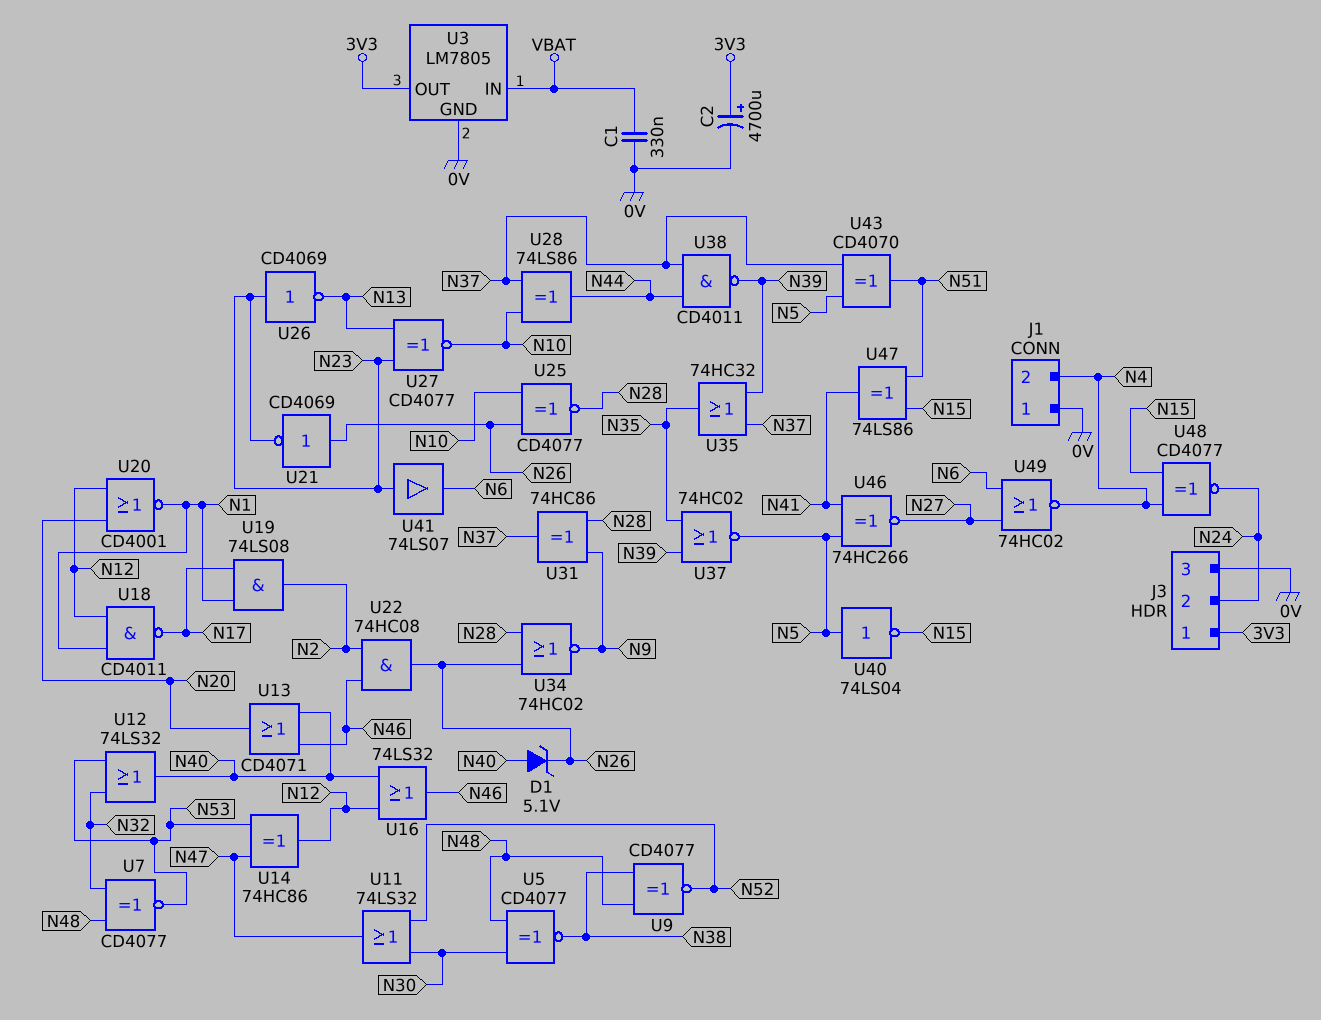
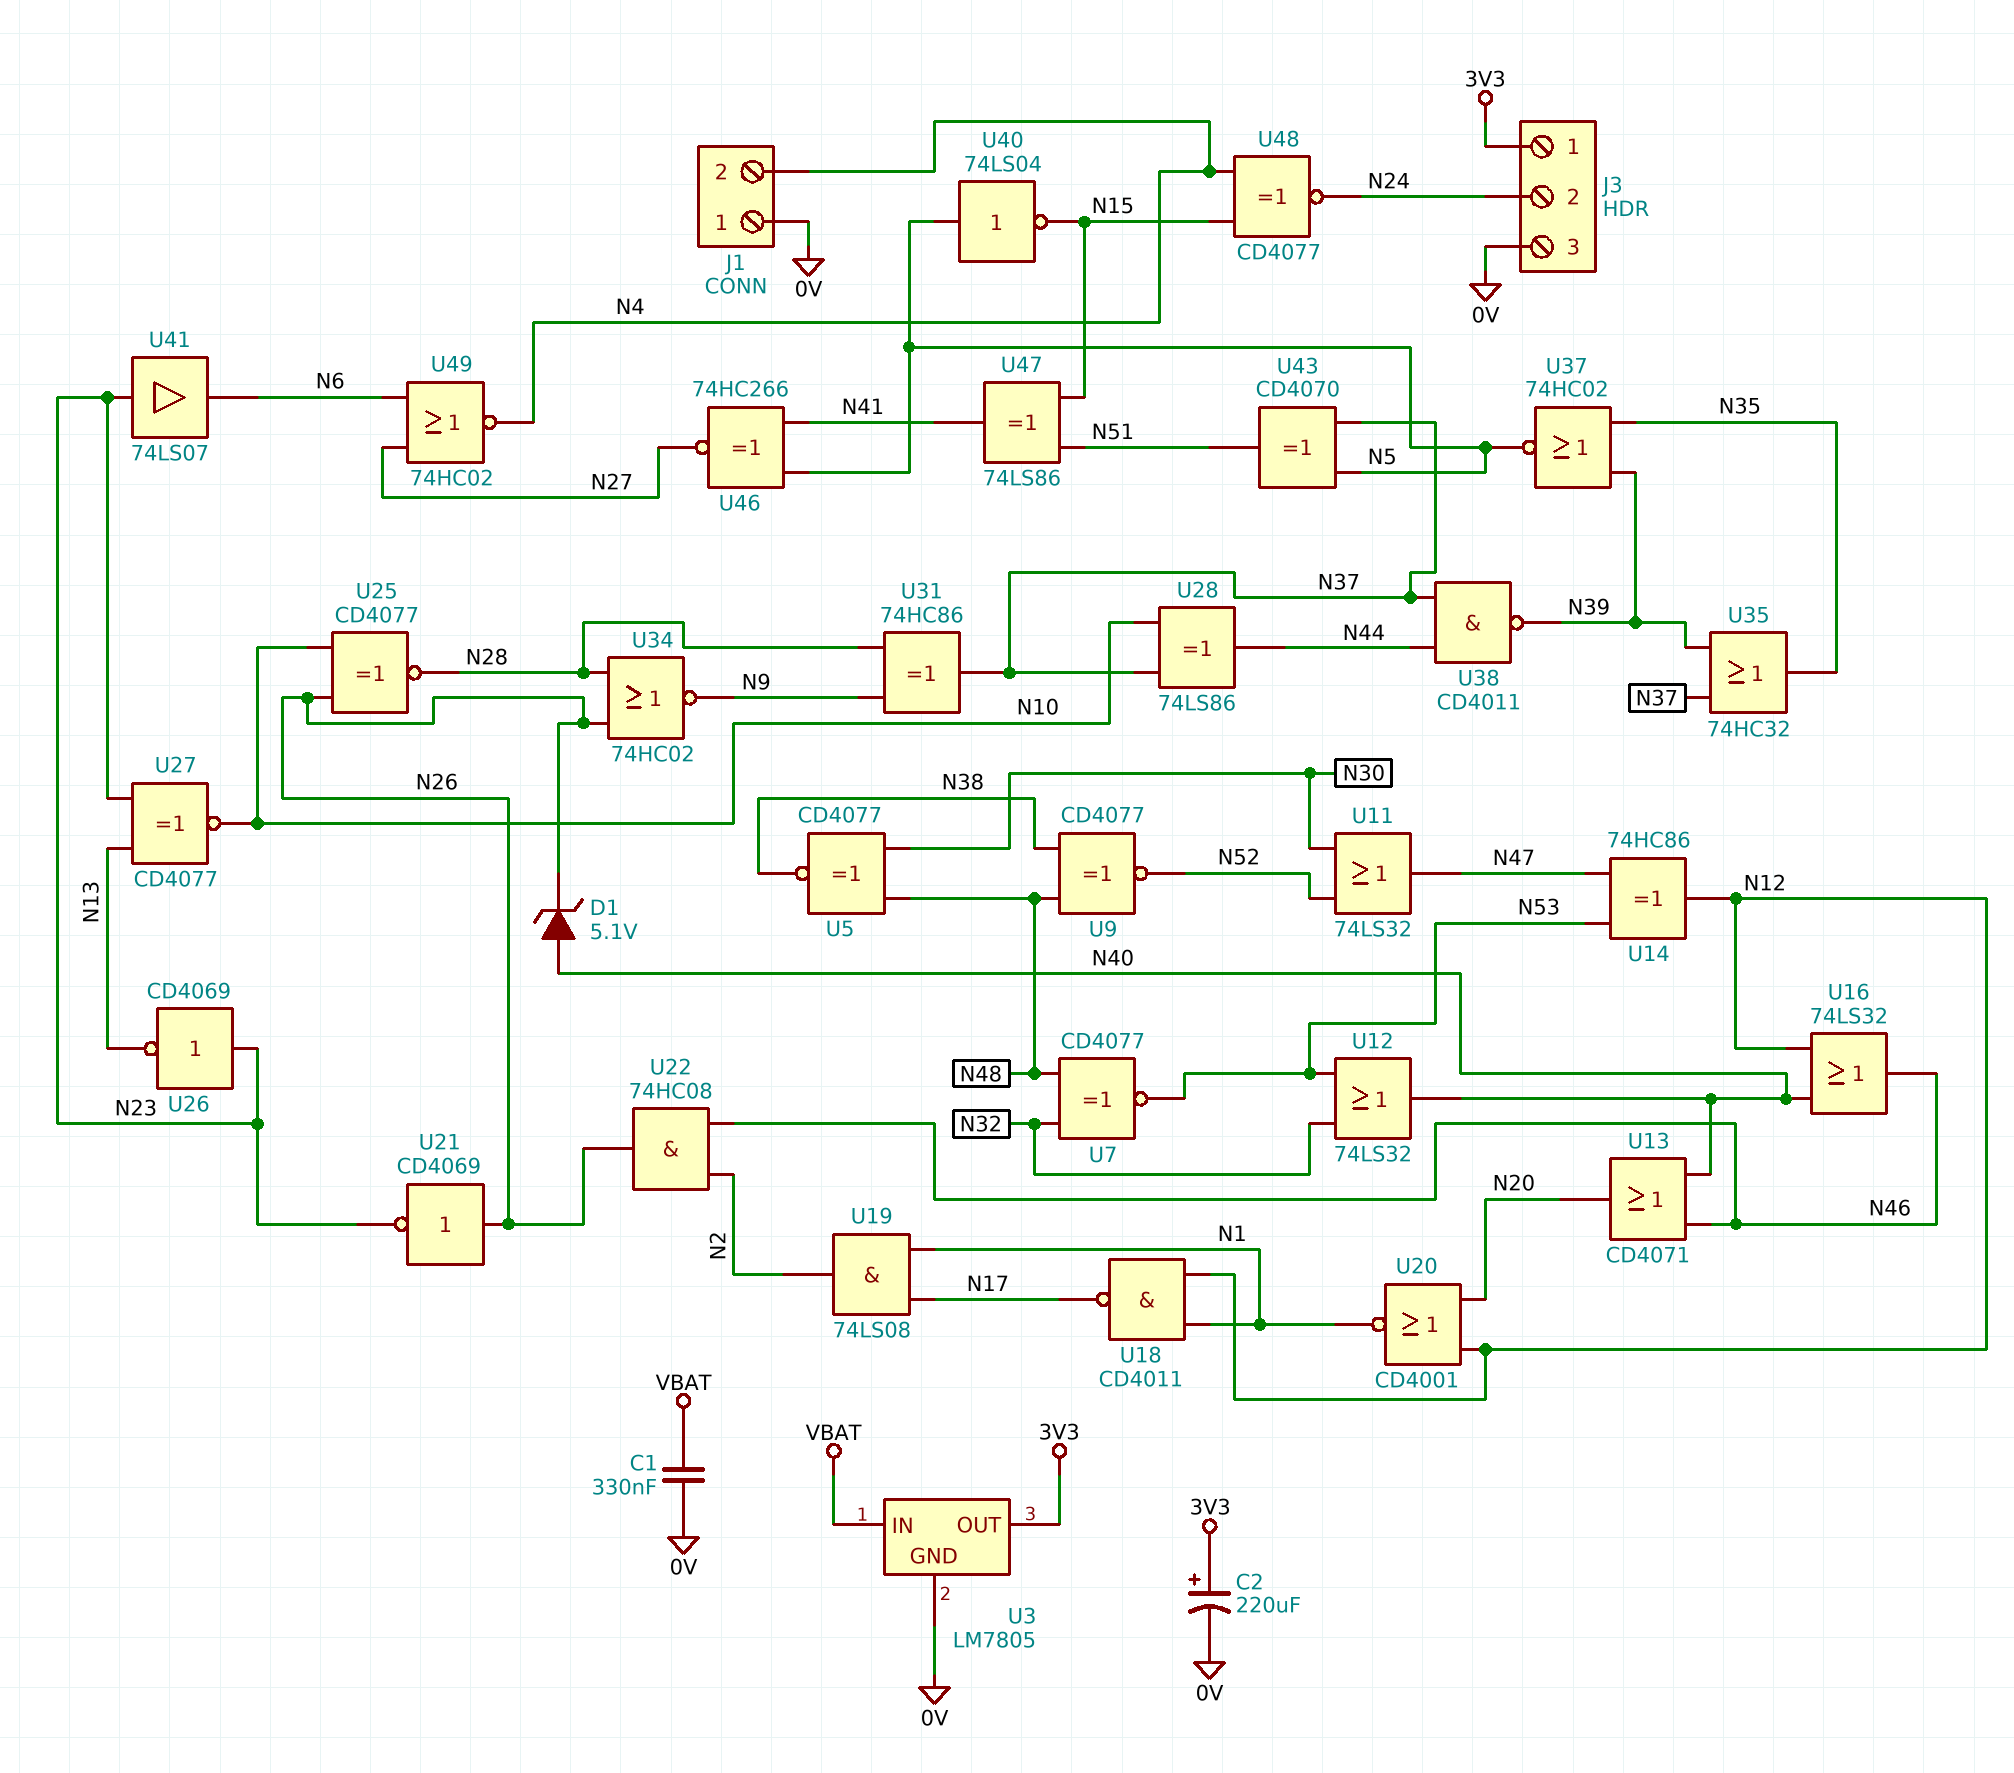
C2: 4700uF (plus 3V3, minus 0V) -> 220uF (plus 3V3, minus 0V)

